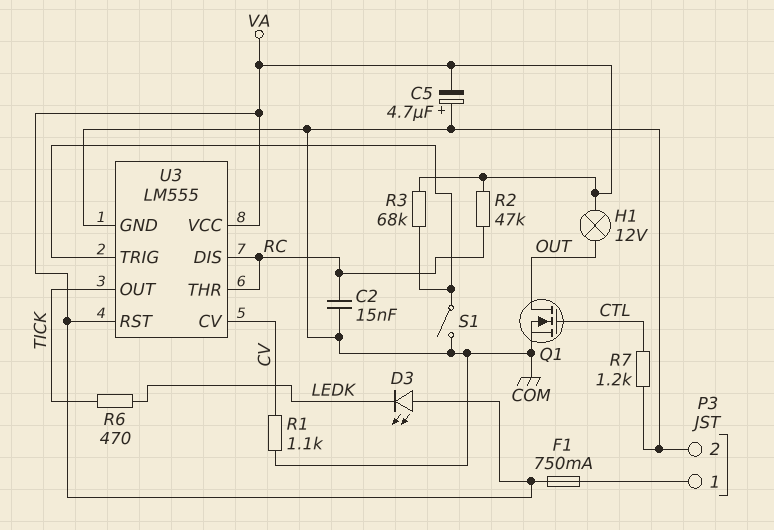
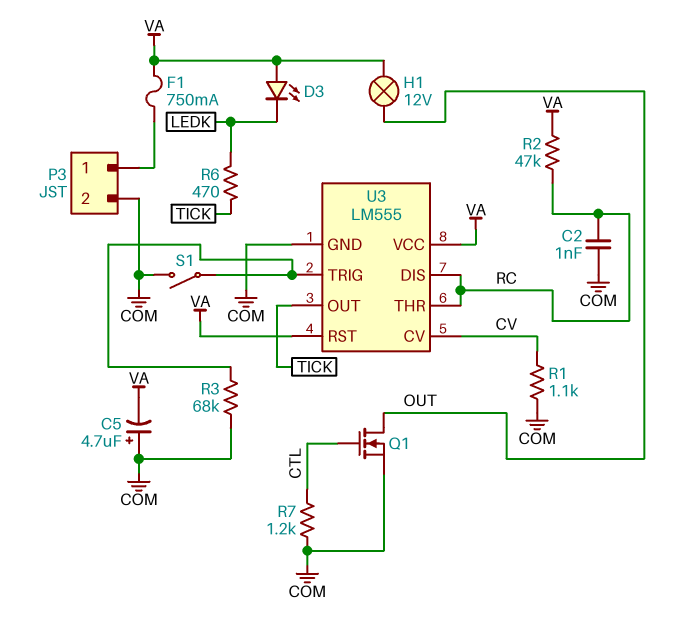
C2: 15nF (COM, RC) -> 1nF (COM, RC)
R3: 68k (U3/TRIG, VA) -> 68k (COM, U3/TRIG)

